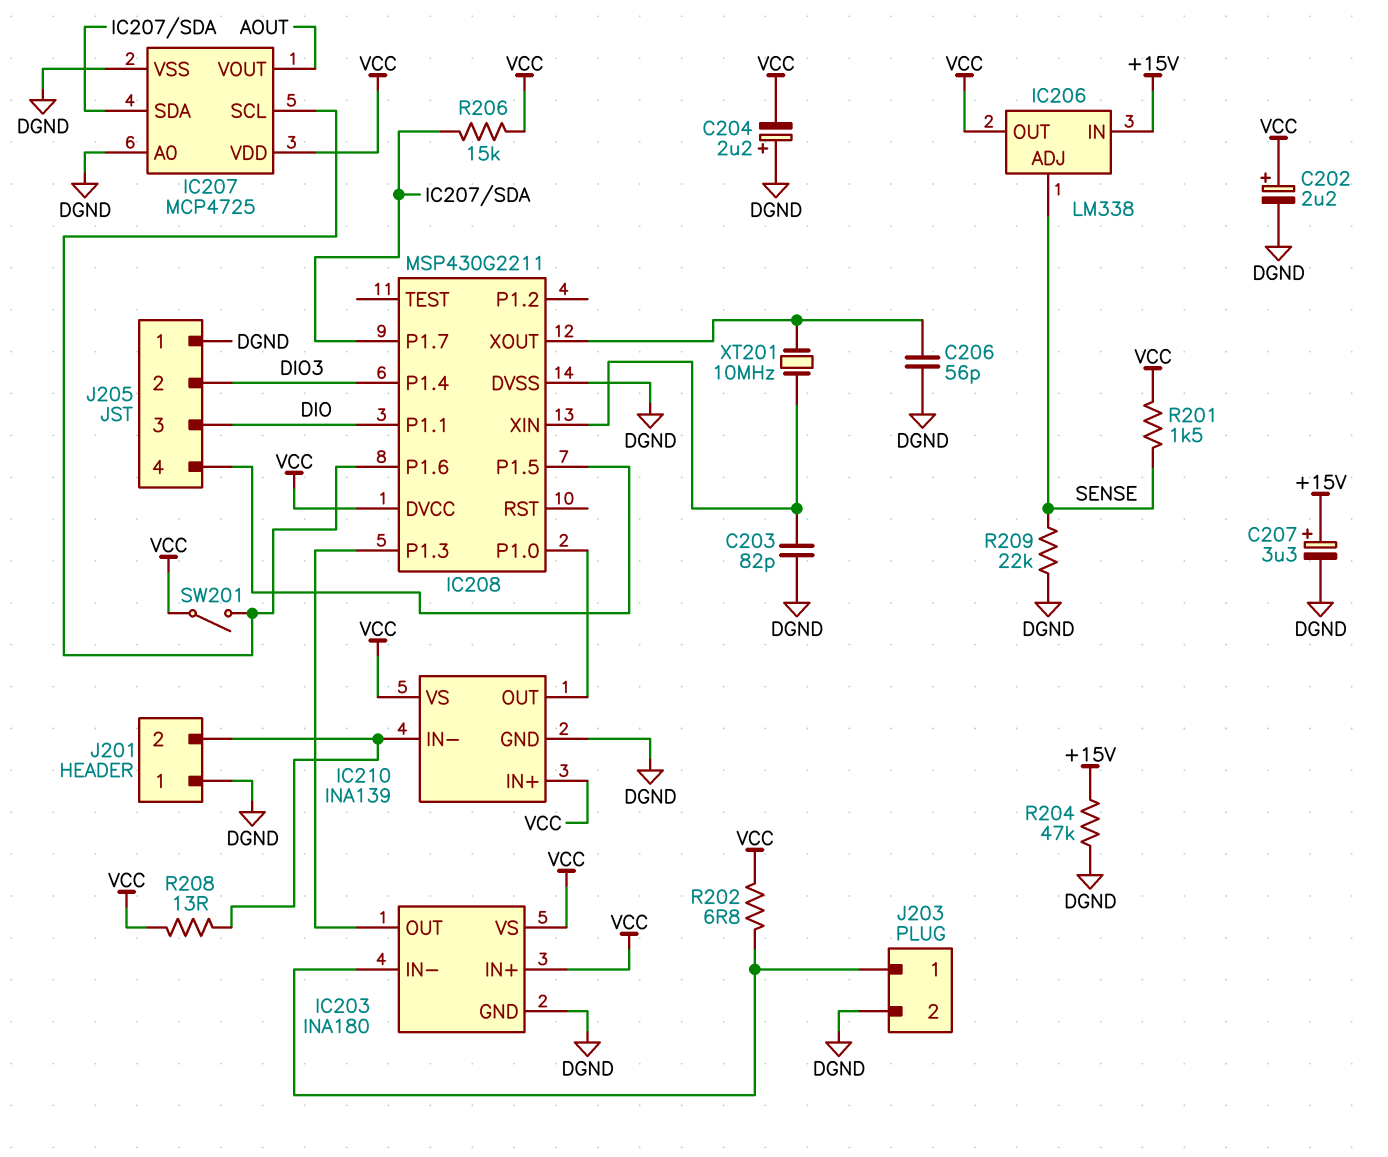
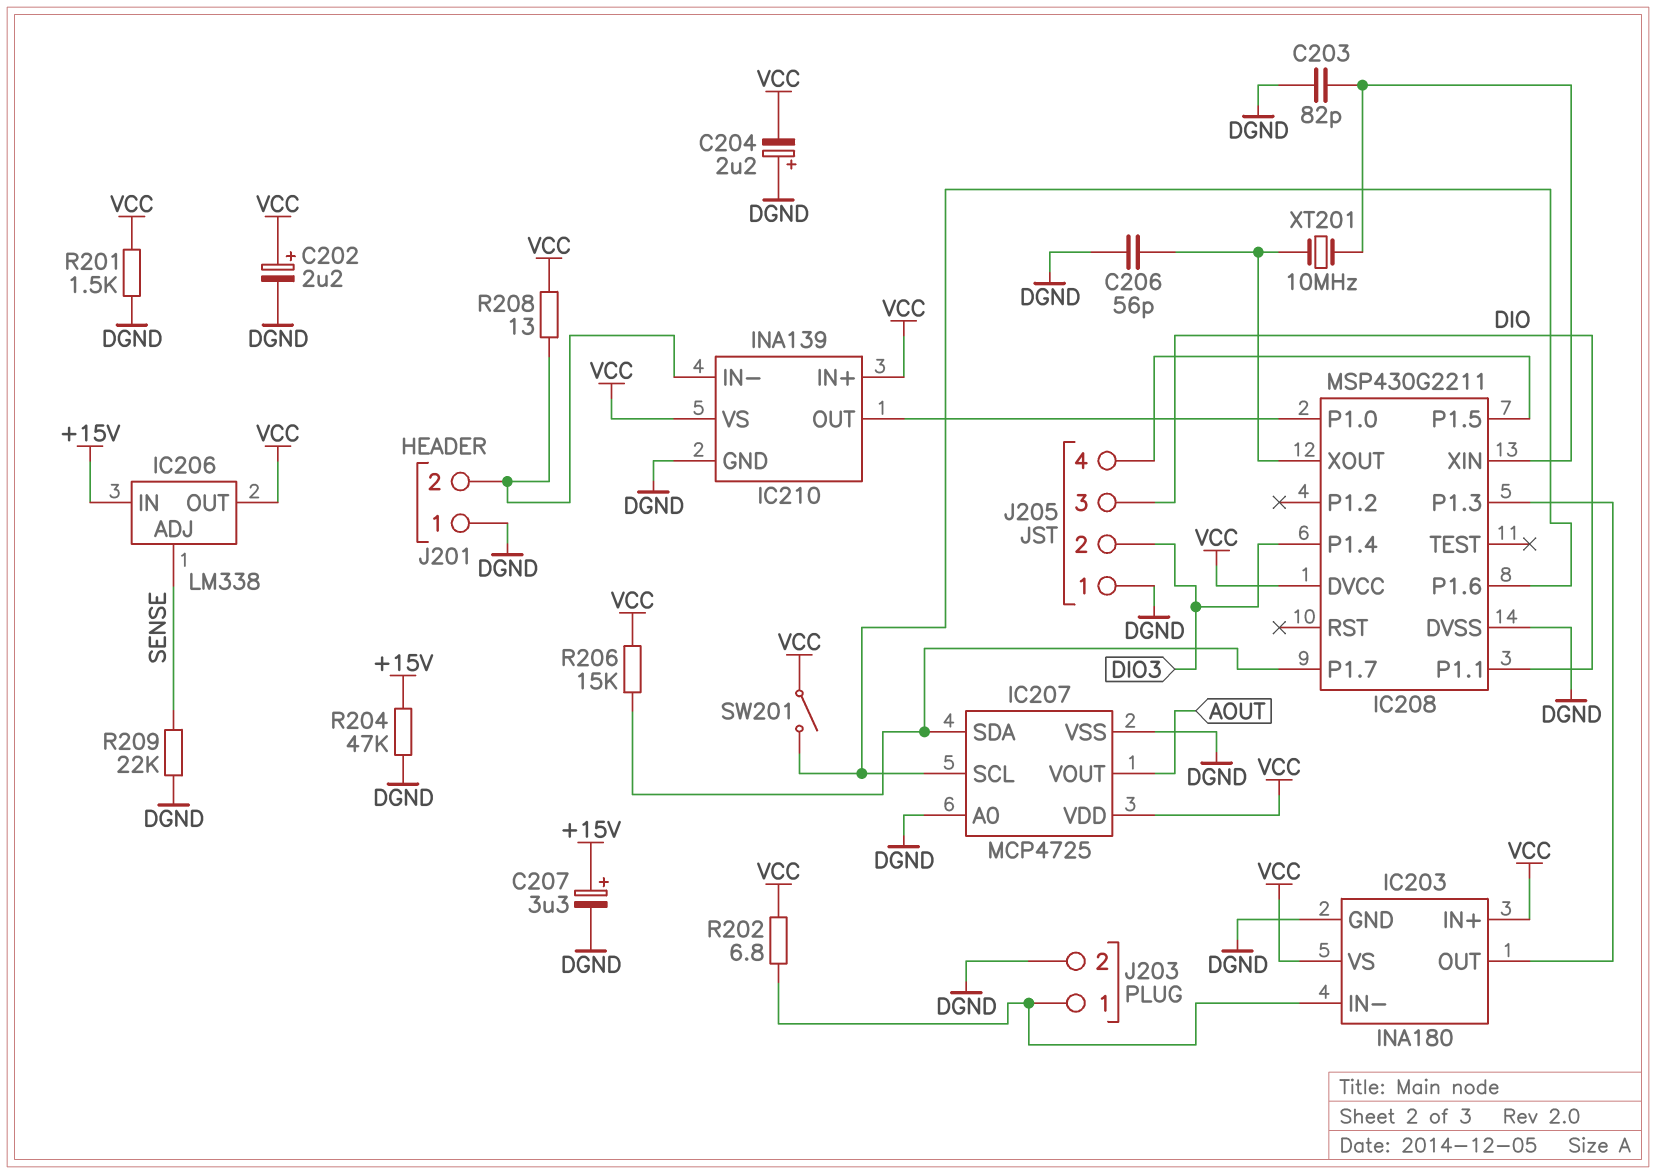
R201: 1.5k (SENSE, VCC) -> 1.5k (DGND, VCC)

